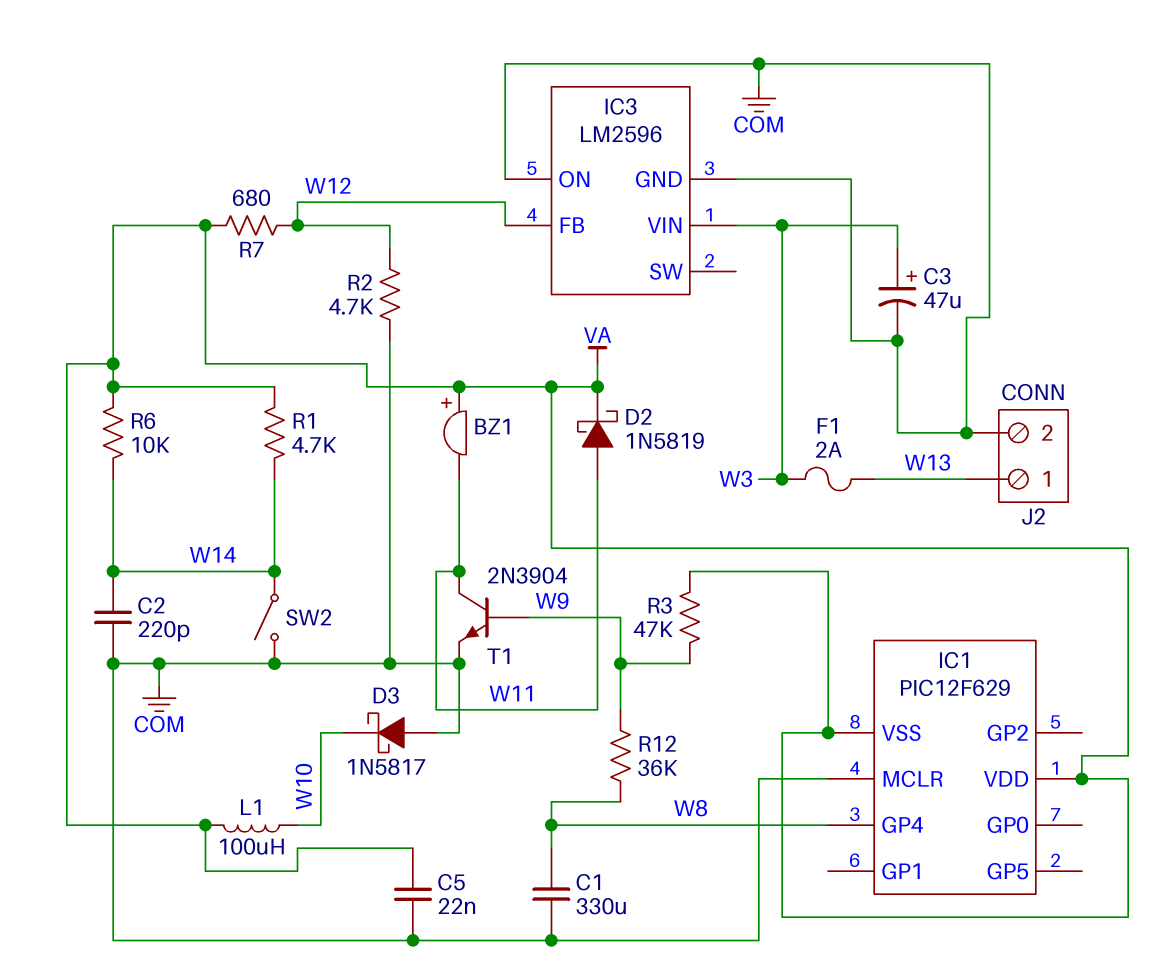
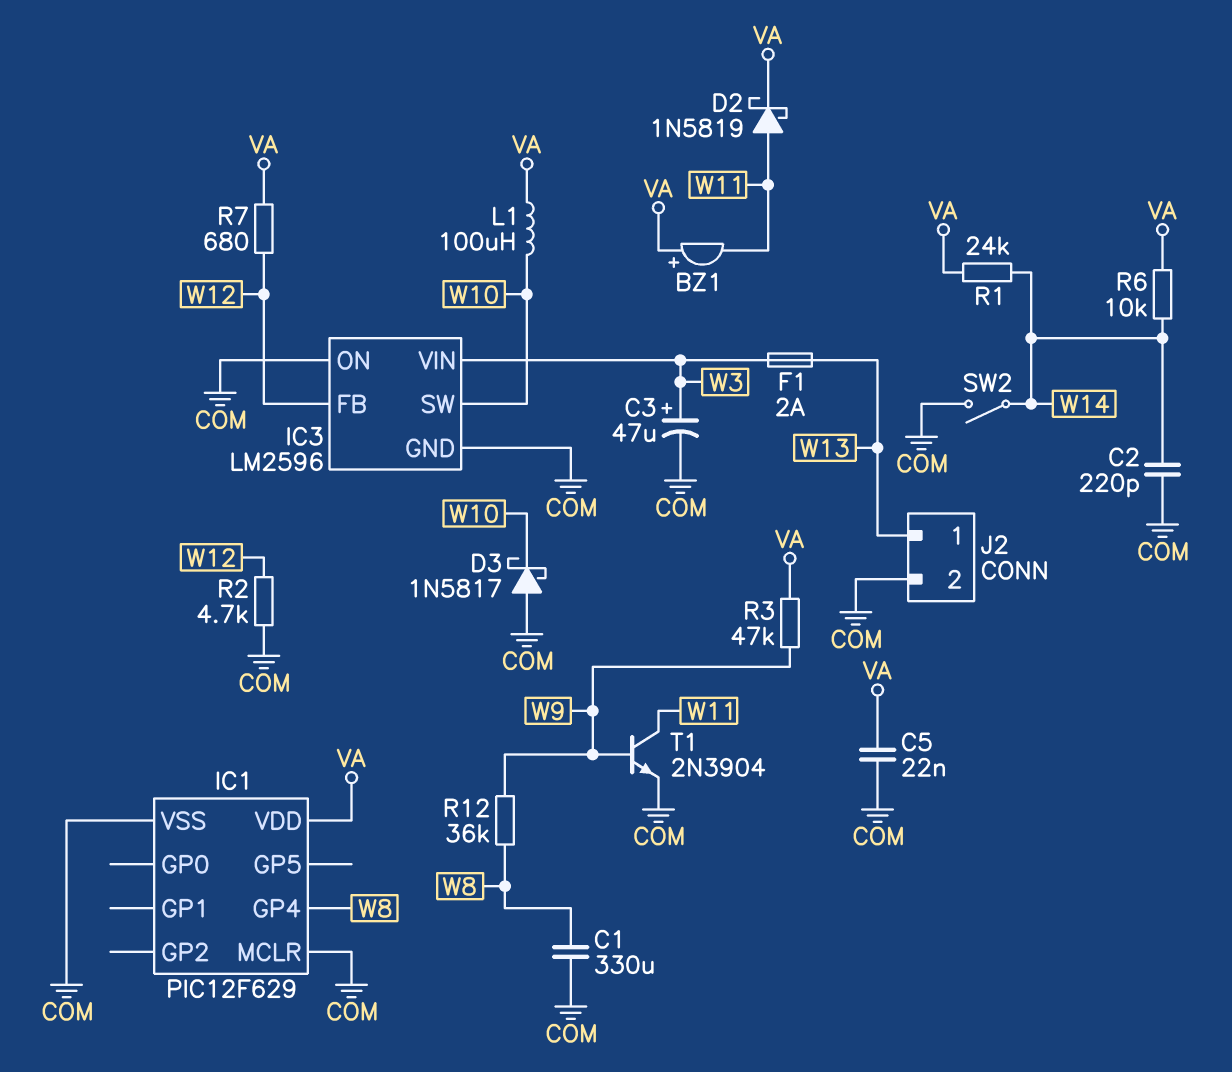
IC1 pin VSS: VA -> COM
IC3 pin SW: none -> W10
R1: 4.7k (VA, W14) -> 24k (VA, W14)

